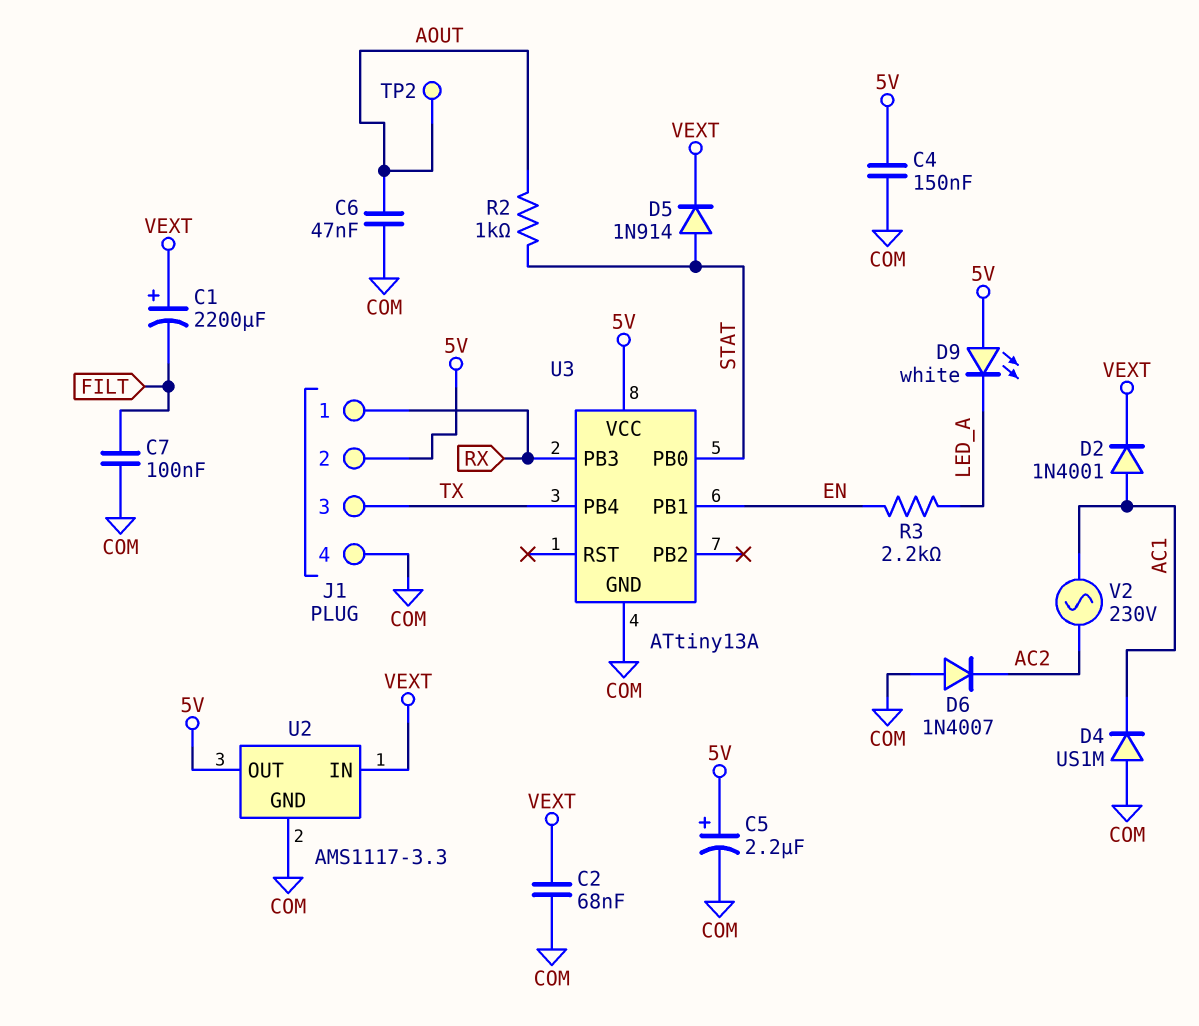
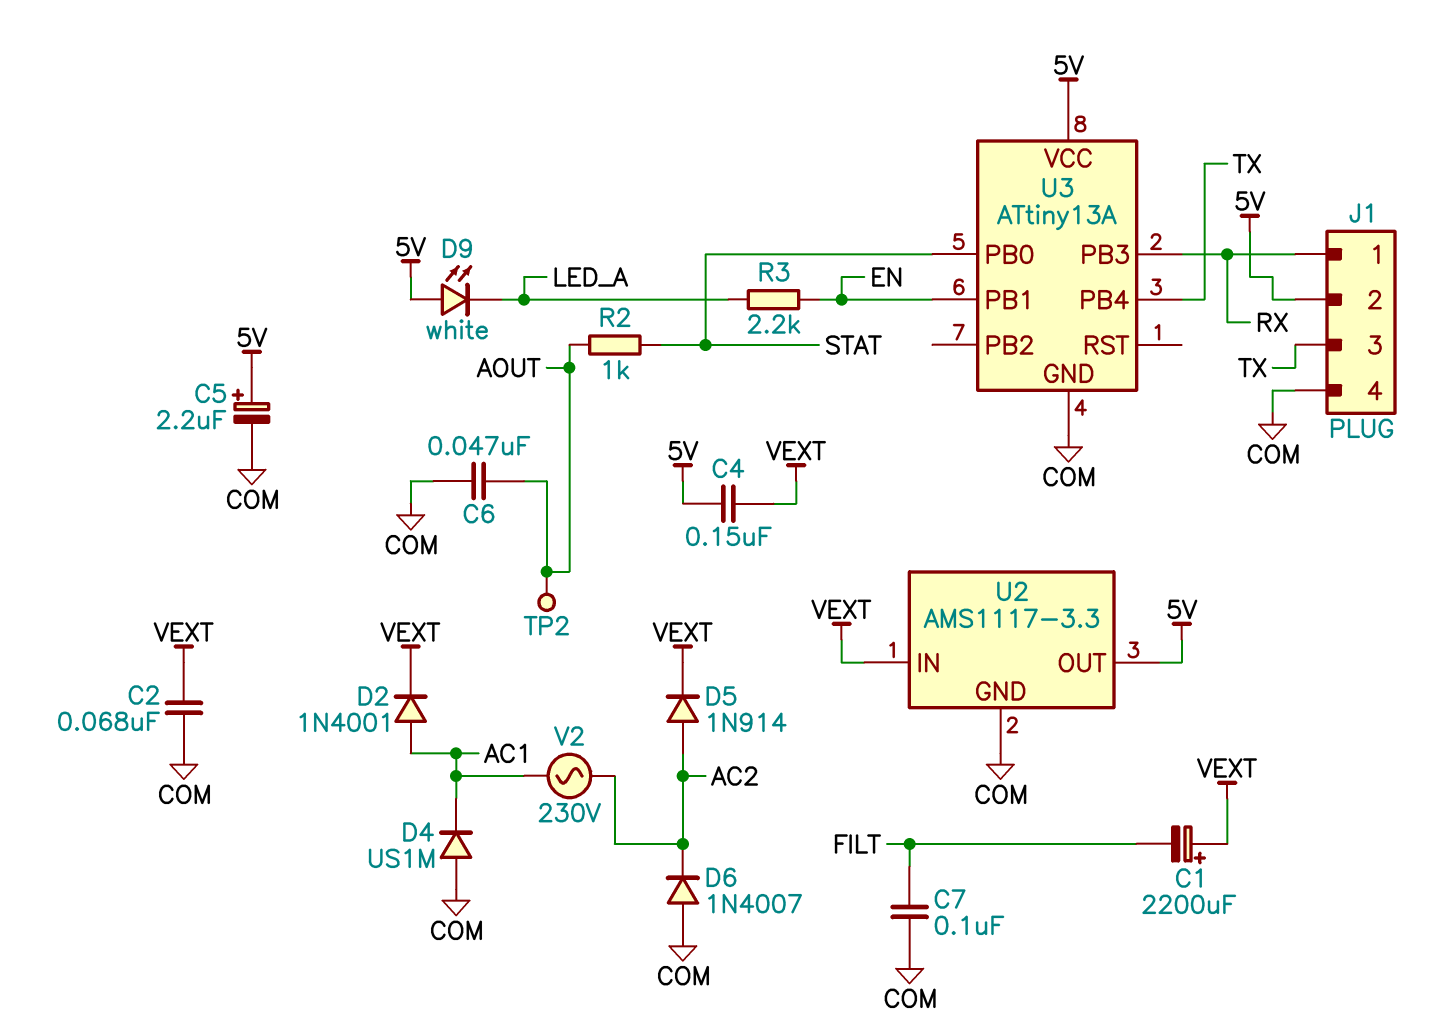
C4: 150nF (5V, COM) -> 150nF (5V, VEXT)
D5: diode 1N914 (A STAT, K VEXT) -> diode 1N914 (A AC2, K VEXT)

